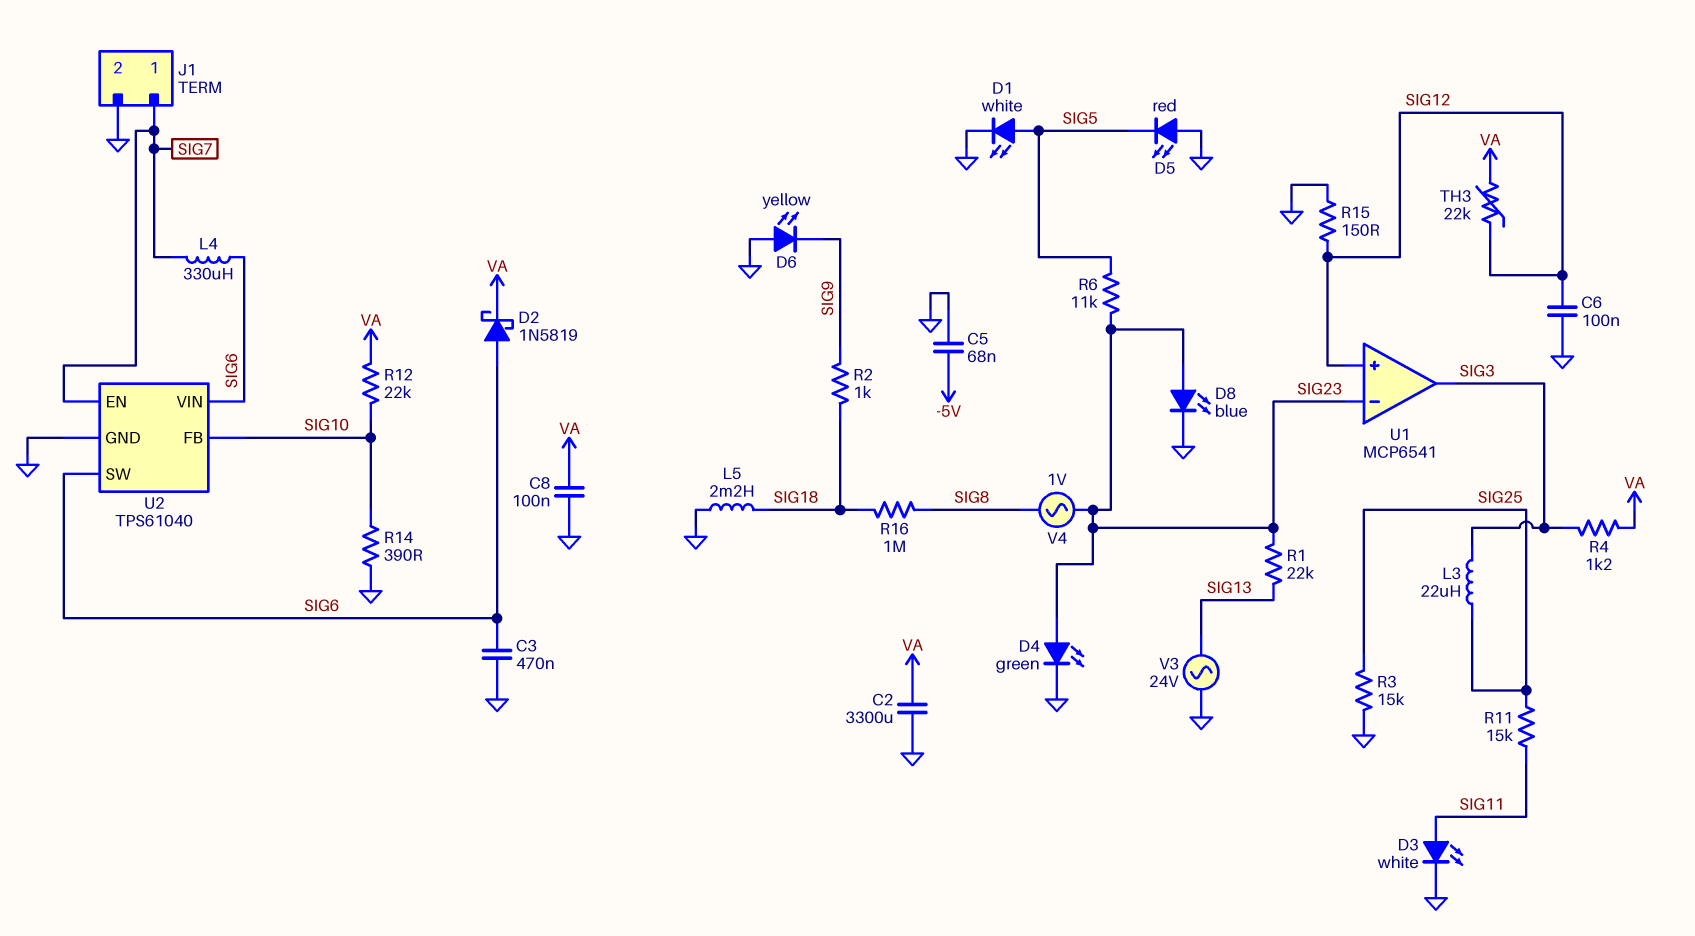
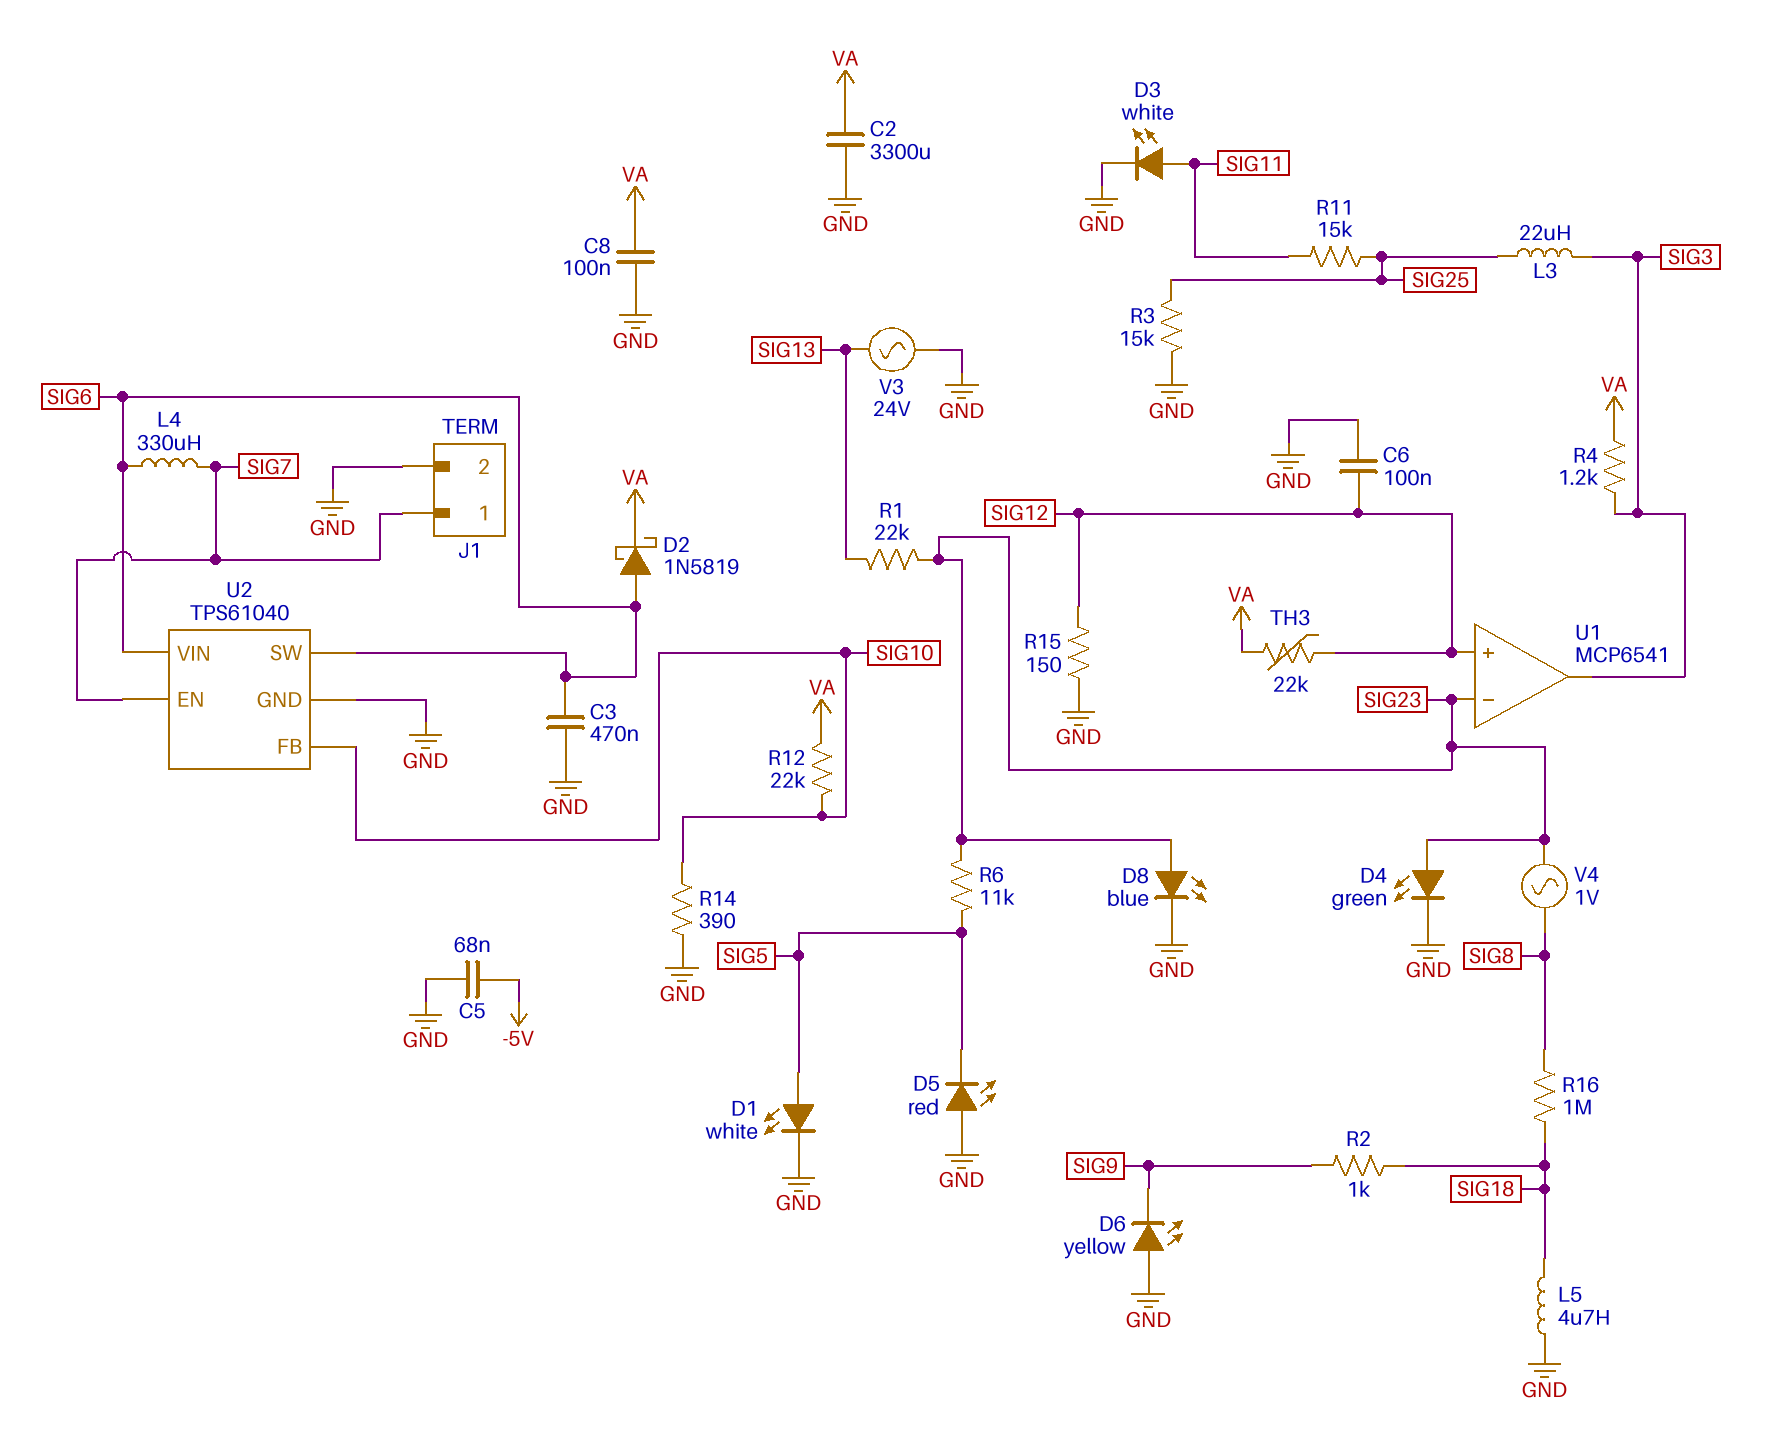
L5: 2.2mH (GND, SIG18) -> 4.7uH (GND, SIG18)

